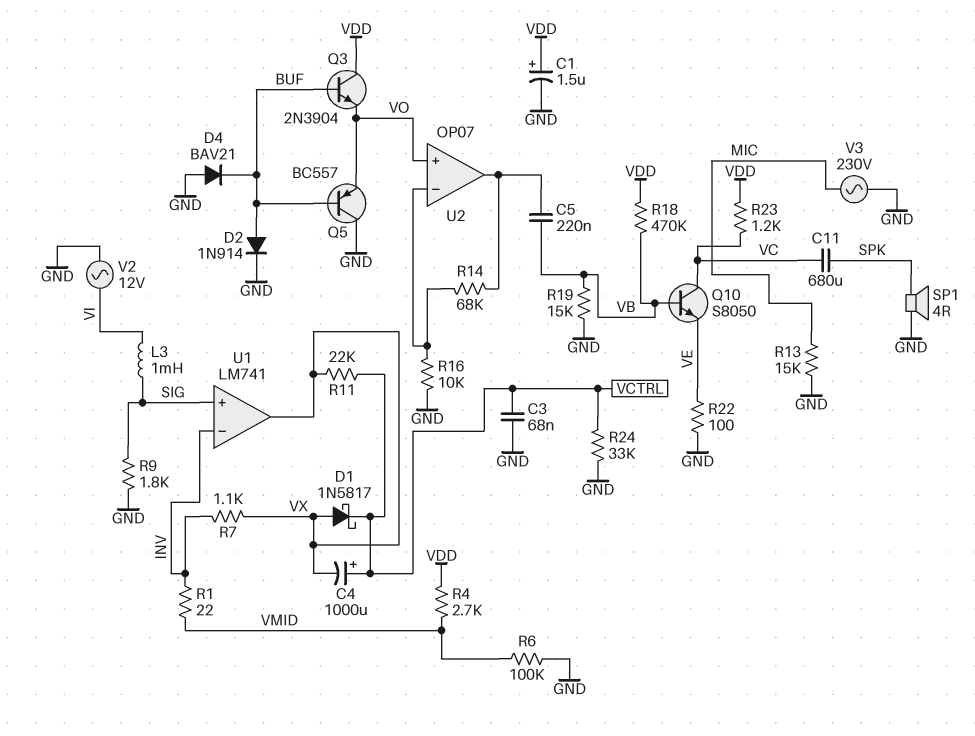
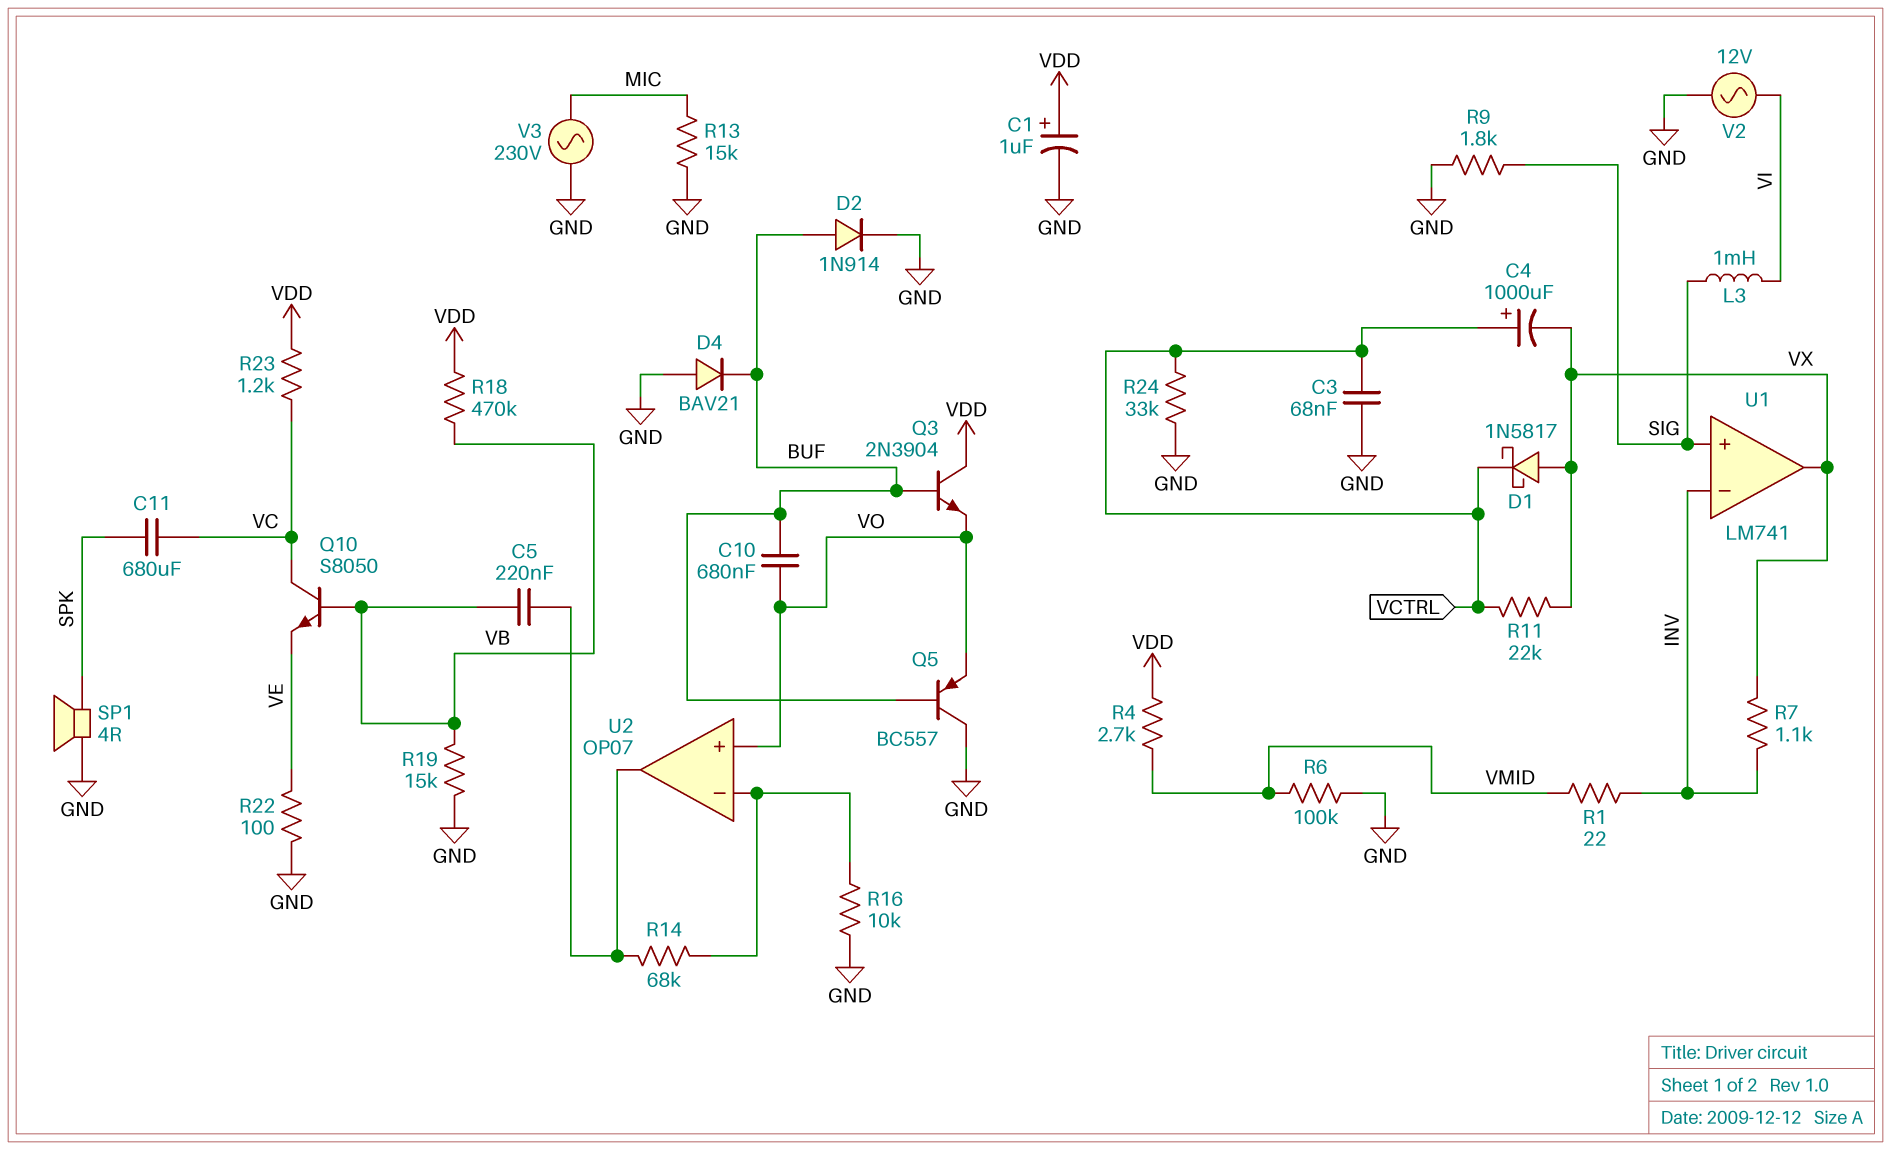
C1: 1.5uF (plus VDD, minus GND) -> 1uF (plus VDD, minus GND)
C10: none -> 680nF (BUF, VO)

